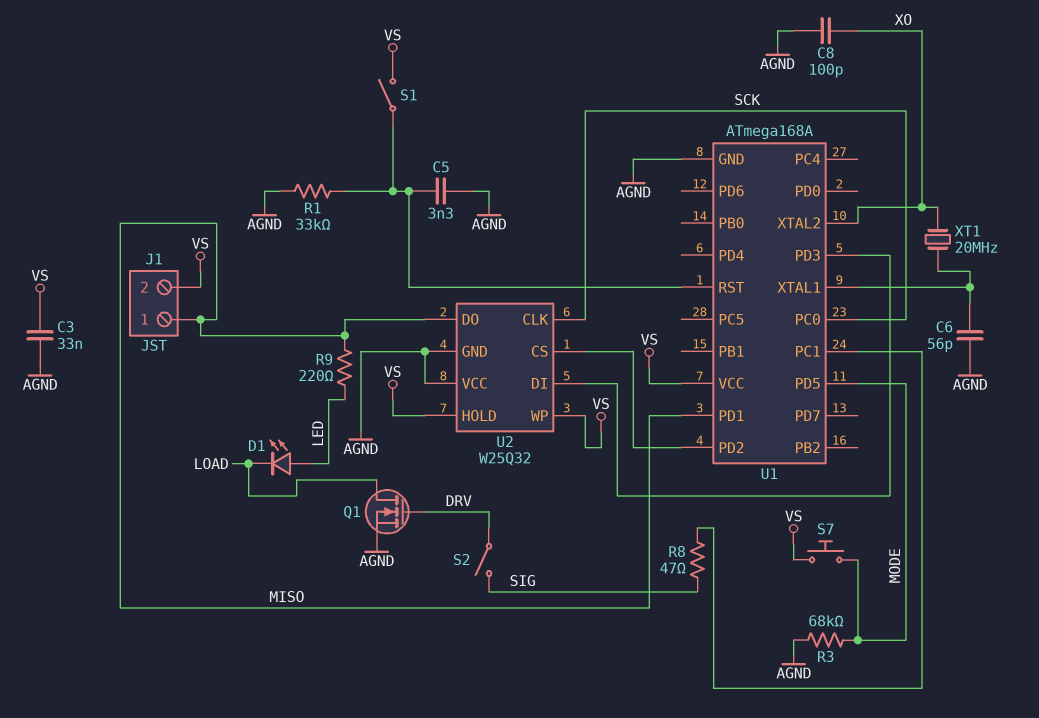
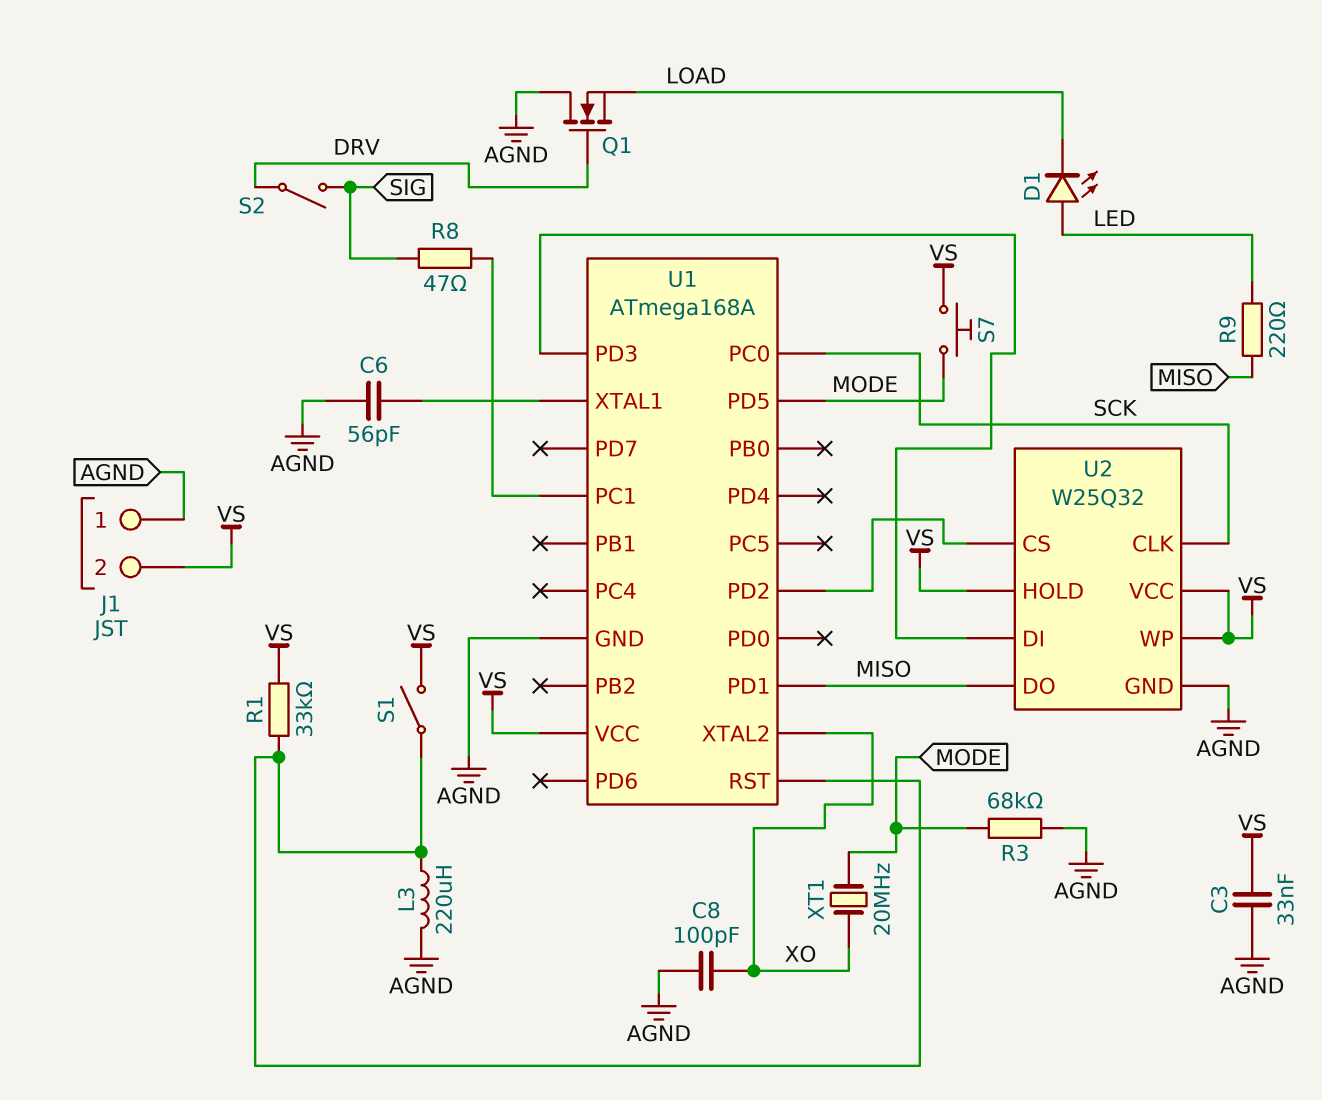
C5: 3.3nF (AGND, U1/RST) -> none
J1 pin 1: MISO -> AGND
L3: none -> 220uH (AGND, U1/RST)
Q1: NMOS (G DRV, D LOAD, S AGND) -> NMOS (G DRV, D AGND, S LOAD)
R1: 33k (AGND, U1/RST) -> 33k (U1/RST, VS)
U2 pin VCC: AGND -> VS
XT1: 20MHz (U1/XTAL1, XO) -> 20MHz (MODE, XO)

